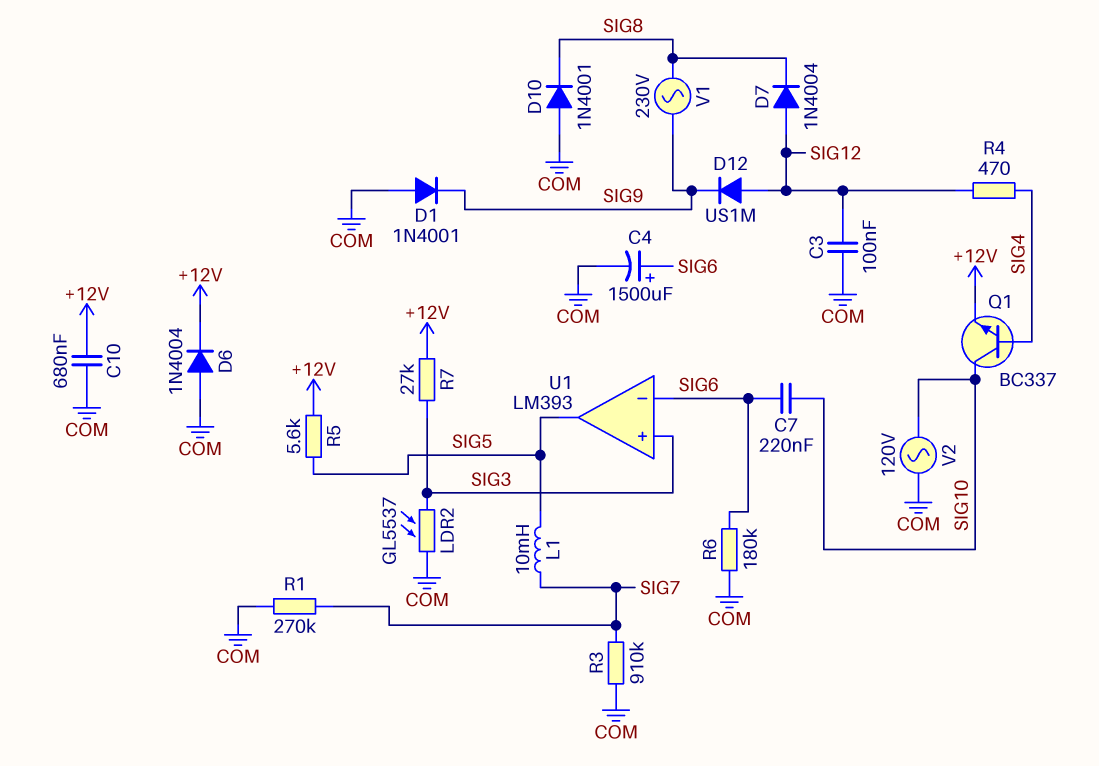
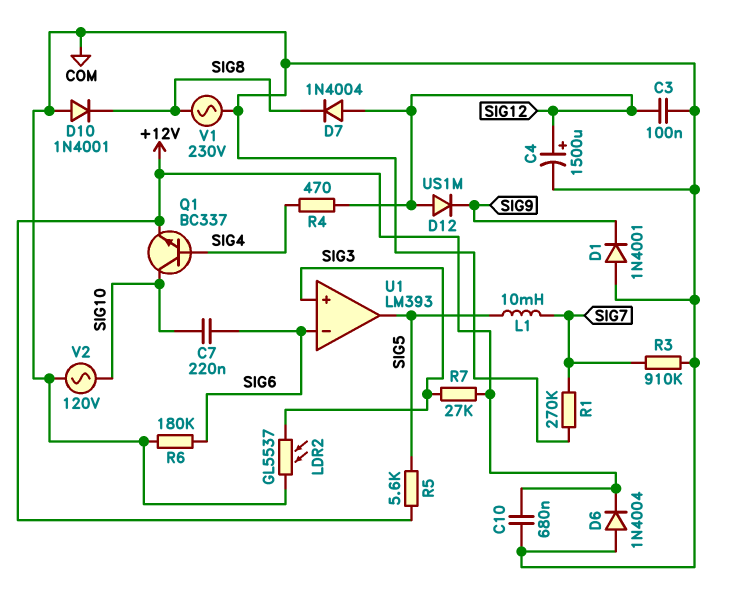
C4: 1500uF (plus SIG6, minus COM) -> 1500uF (plus SIG12, minus COM)
V1: AC 230V (SIG8, SIG9) -> AC 230V (COM, SIG8)

